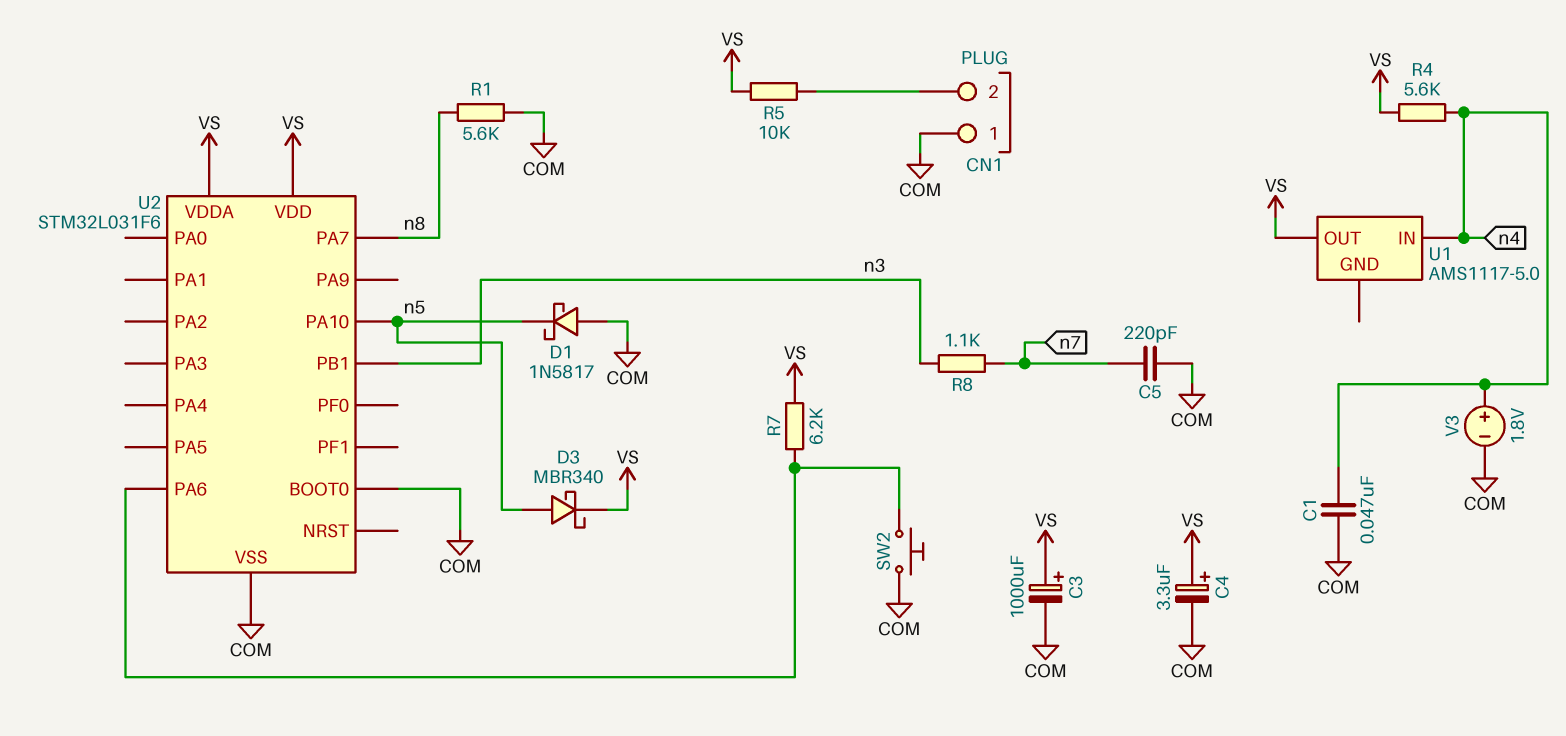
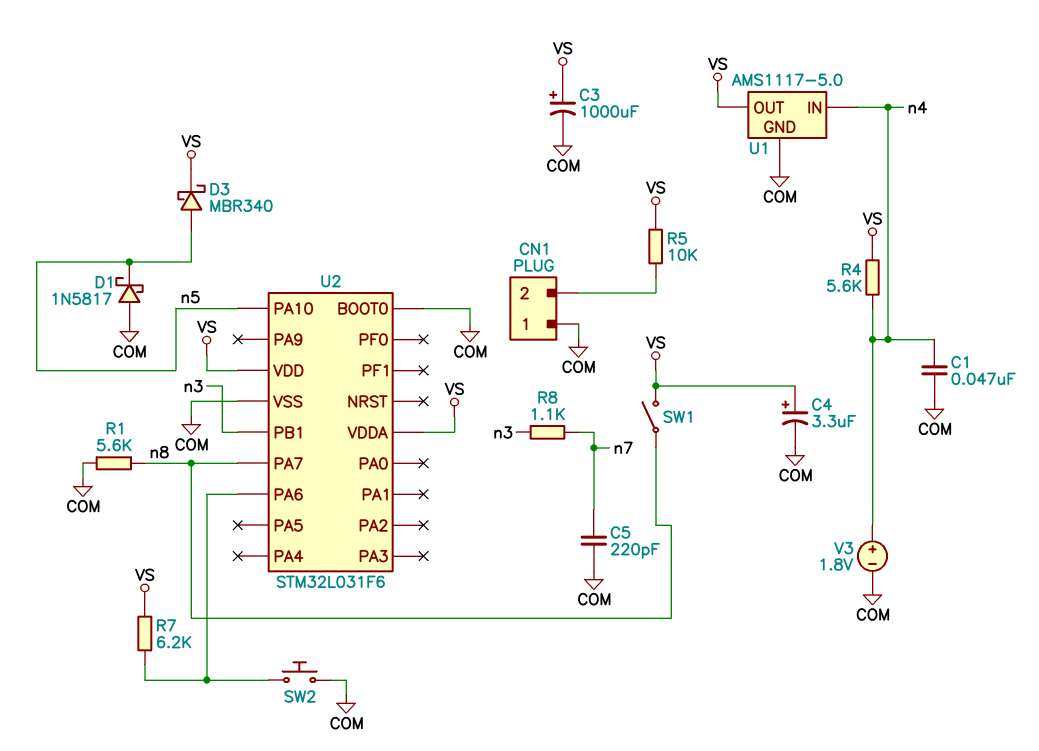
SW1: none -> switch (VS, n8)
U1 pin GND: none -> COM

